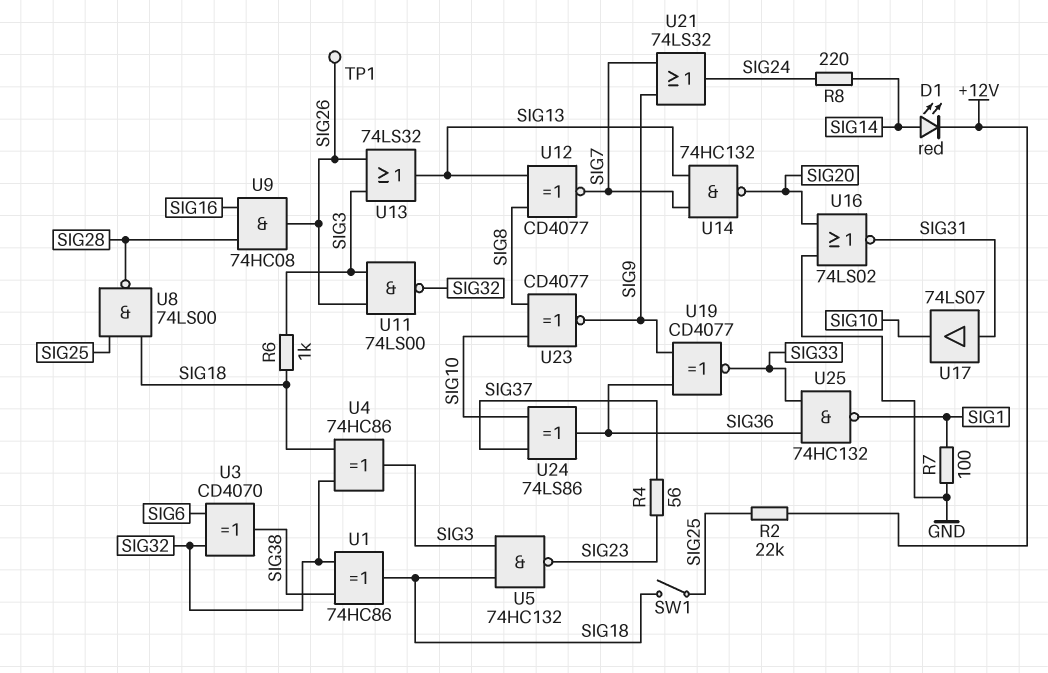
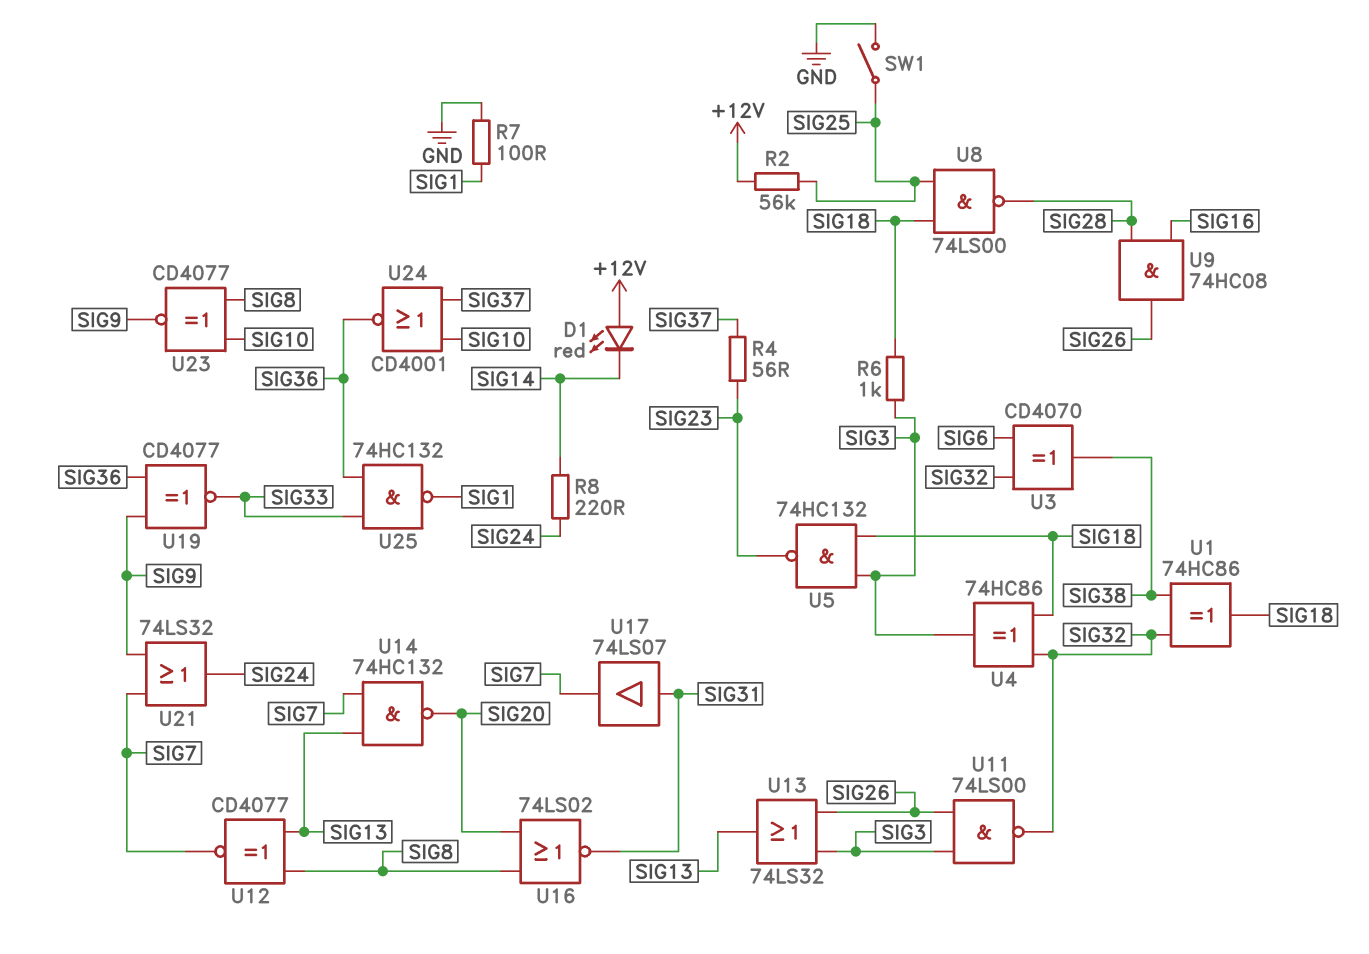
D1: LED red (A SIG14, K +12V) -> LED red (A +12V, K SIG14)
R2: 22k (+12V, SIG25) -> 56k (+12V, SIG25)
SW1: switch (SIG18, SIG25) -> switch (GND, SIG25)
TP1: test point (SIG26) -> none
U16: NOR 74LS02 (in GND, in SIG20, out SIG31) -> NOR 74LS02 (in SIG8, in SIG20, out SIG31)
U17: buffer 74LS07 (in SIG31, out SIG10) -> buffer 74LS07 (in SIG31, out SIG7)
U24: XOR 74LS86 (in SIG10, in SIG37, out SIG36) -> NOR CD4001 (in SIG10, in SIG37, out SIG36)

